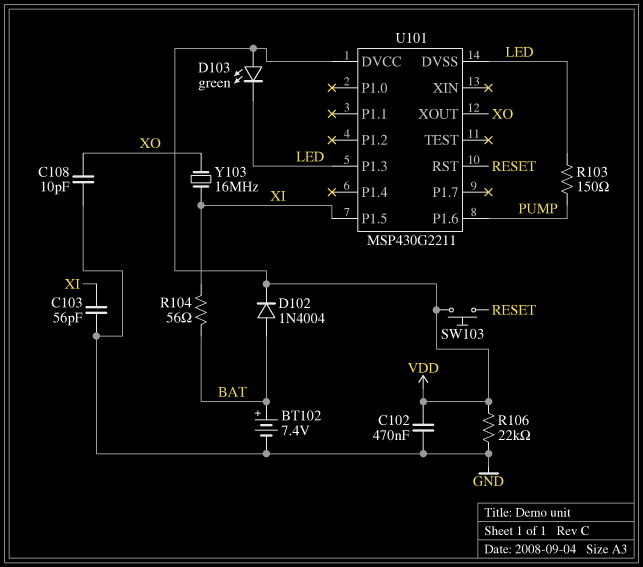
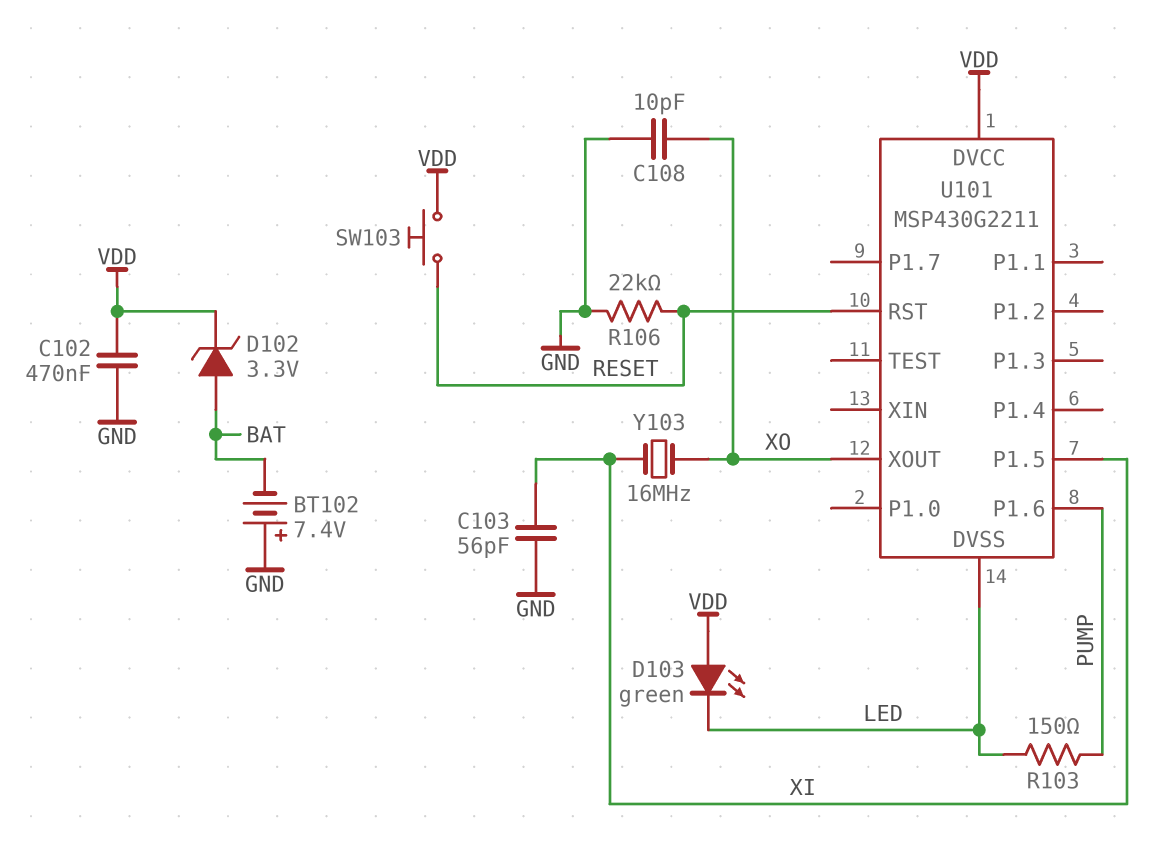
BT102: 7.4V (plus BAT, minus GND) -> 7.4V (plus GND, minus BAT)
D102: diode 1N4004 (A BAT, K VDD) -> zener 3.3V (A BAT, K VDD)
R104: 56 (BAT, XI) -> none
R106: 22k (GND, VDD) -> 22k (GND, RESET)
U101 pin P1.3: LED -> none

